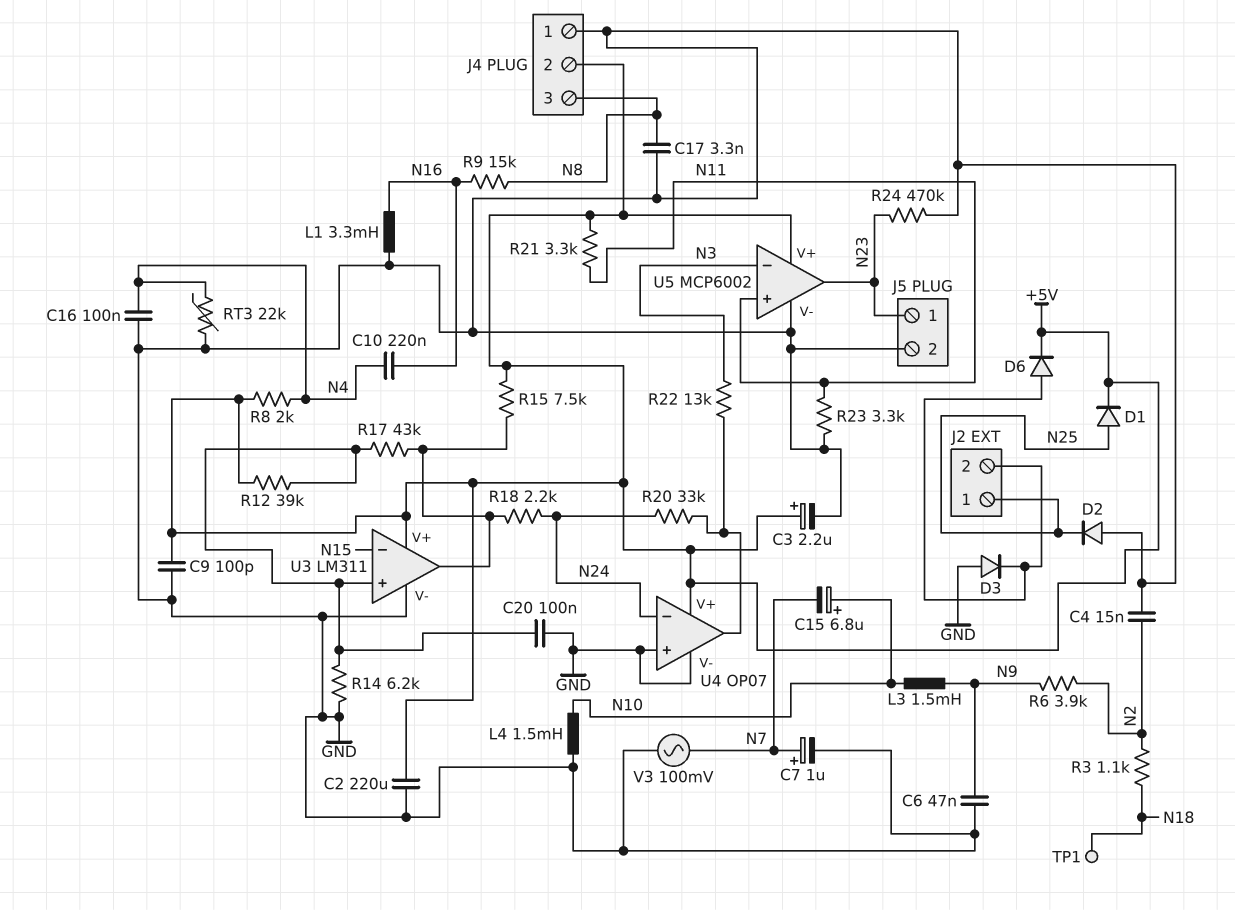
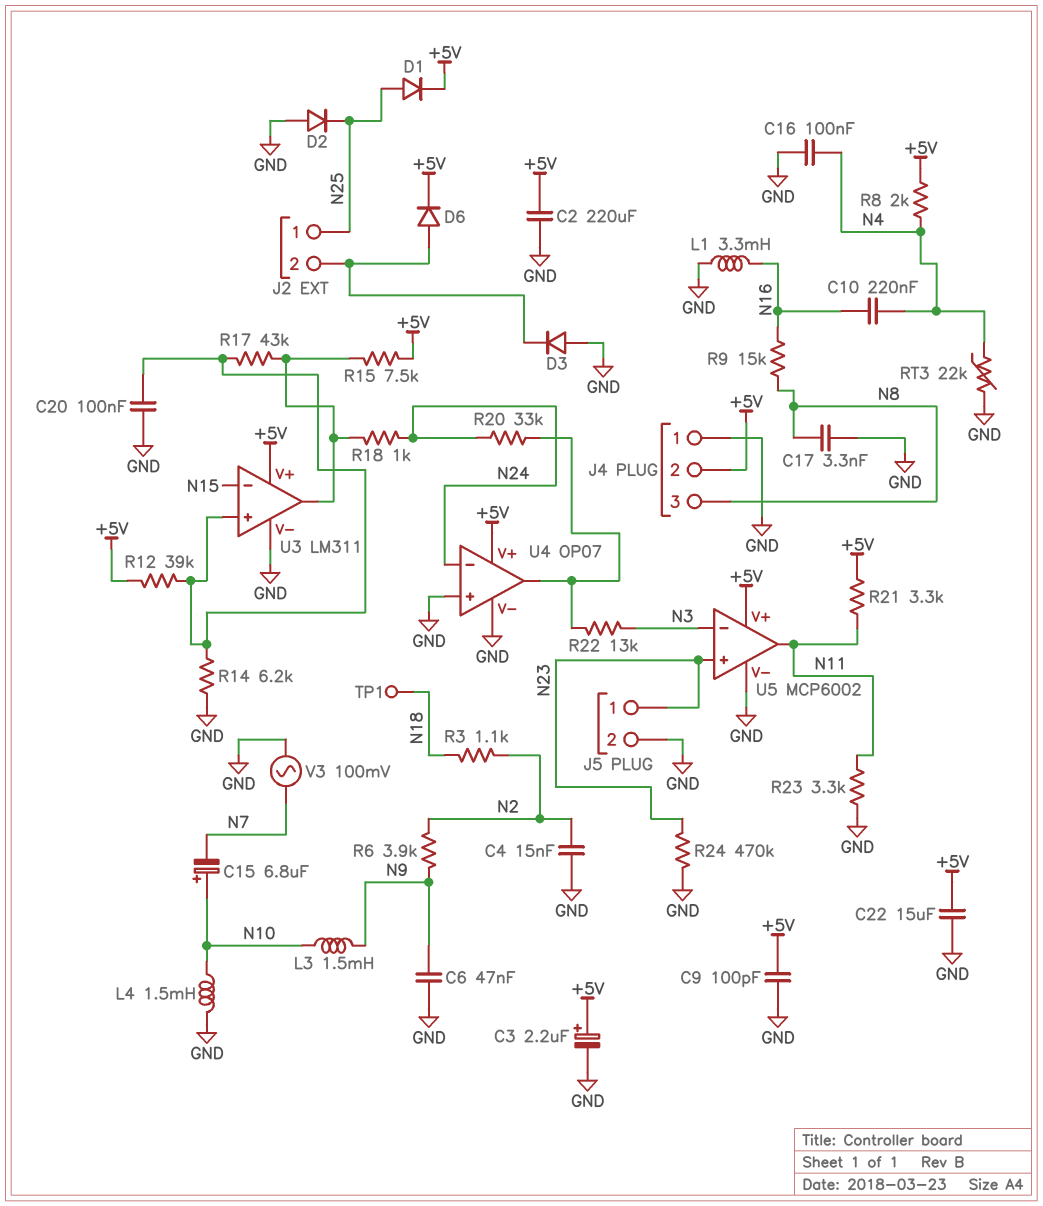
C7: 1uF (plus N7, minus GND) -> none
C22: none -> 15uF (+5V, GND)
R18: 2.2k (N24, U3/out) -> 1k (N24, U3/out)
U5 pin in+: N11 -> N23
U5 pin out: N23 -> N11

